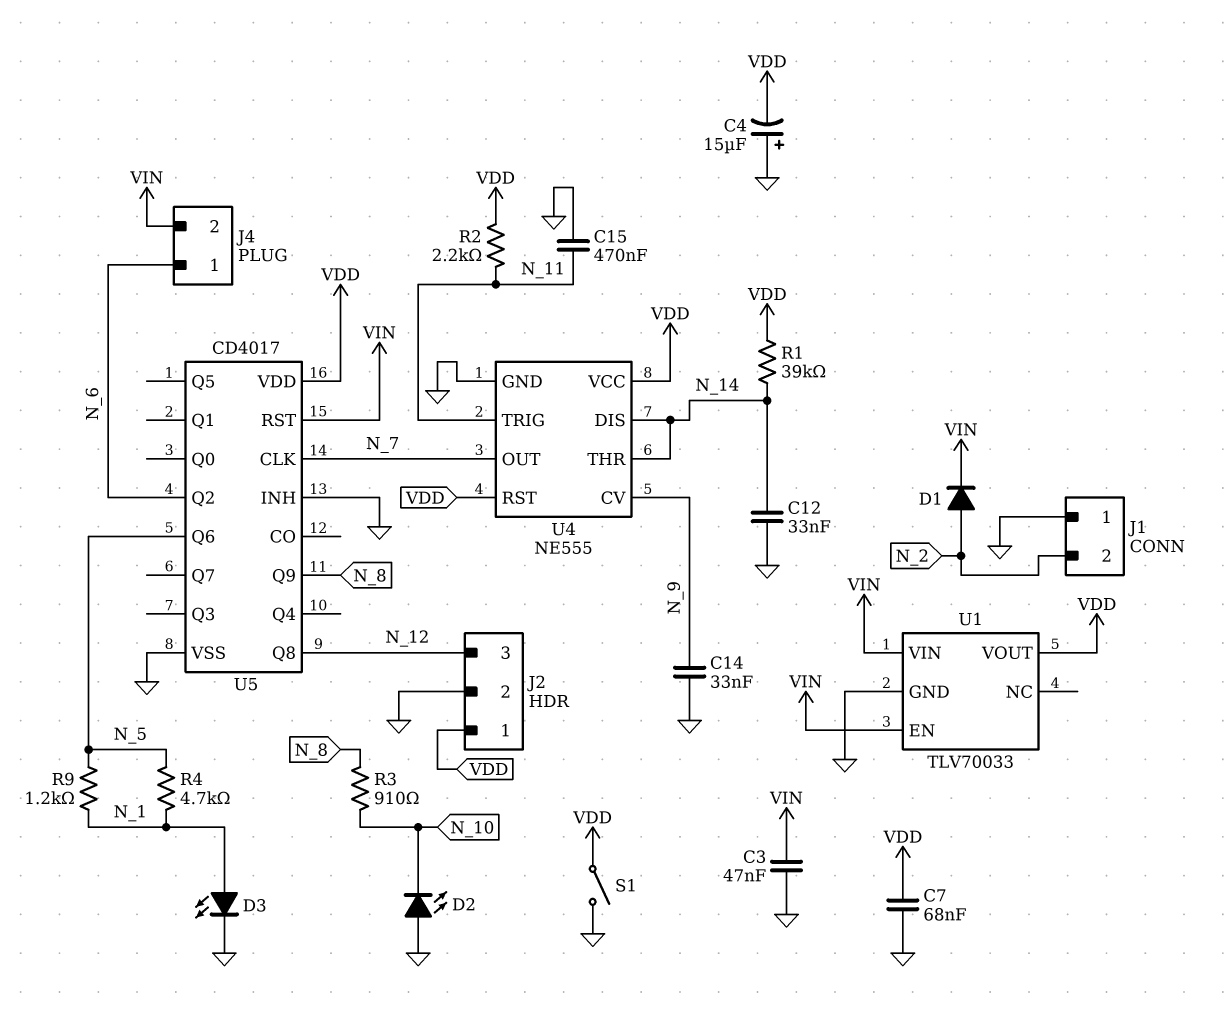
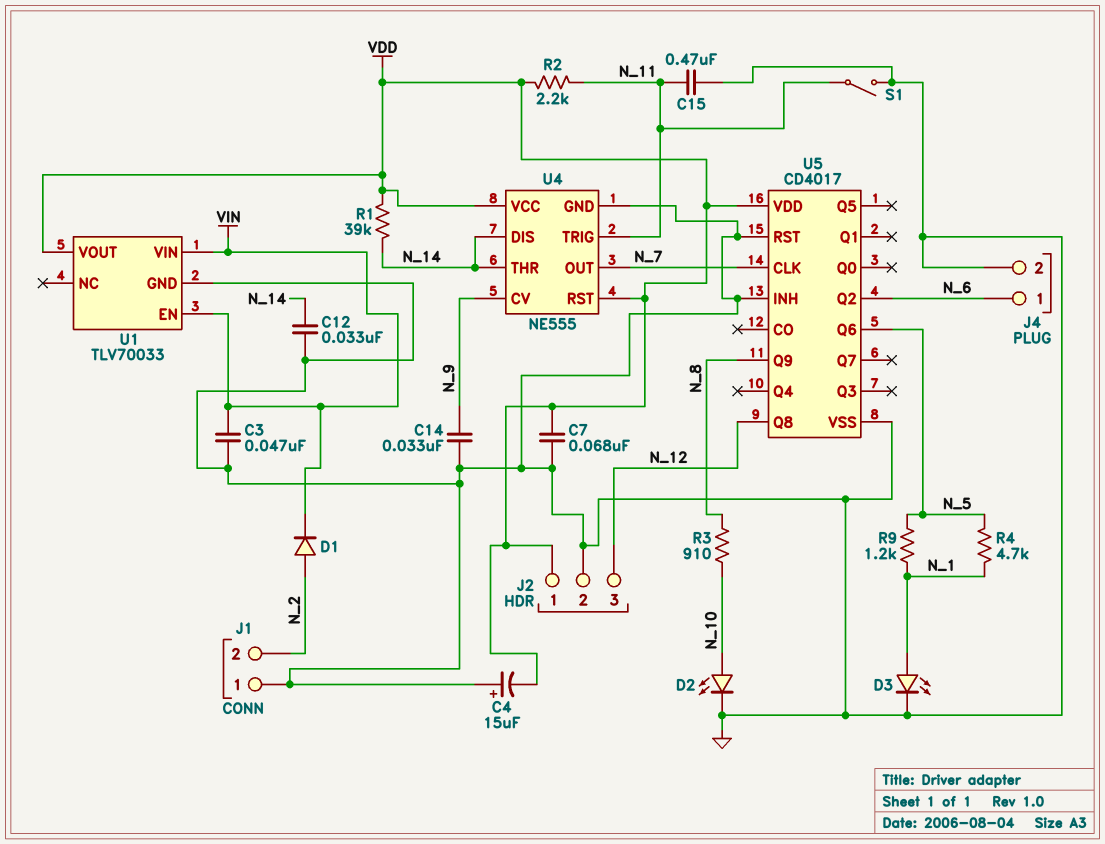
D2: LED (A GND, K N_10) -> LED (A N_10, K GND)
J4 pin 2: VIN -> GND
S1: switch (GND, VDD) -> switch (GND, N_11)
U5 pin RST: VIN -> GND

